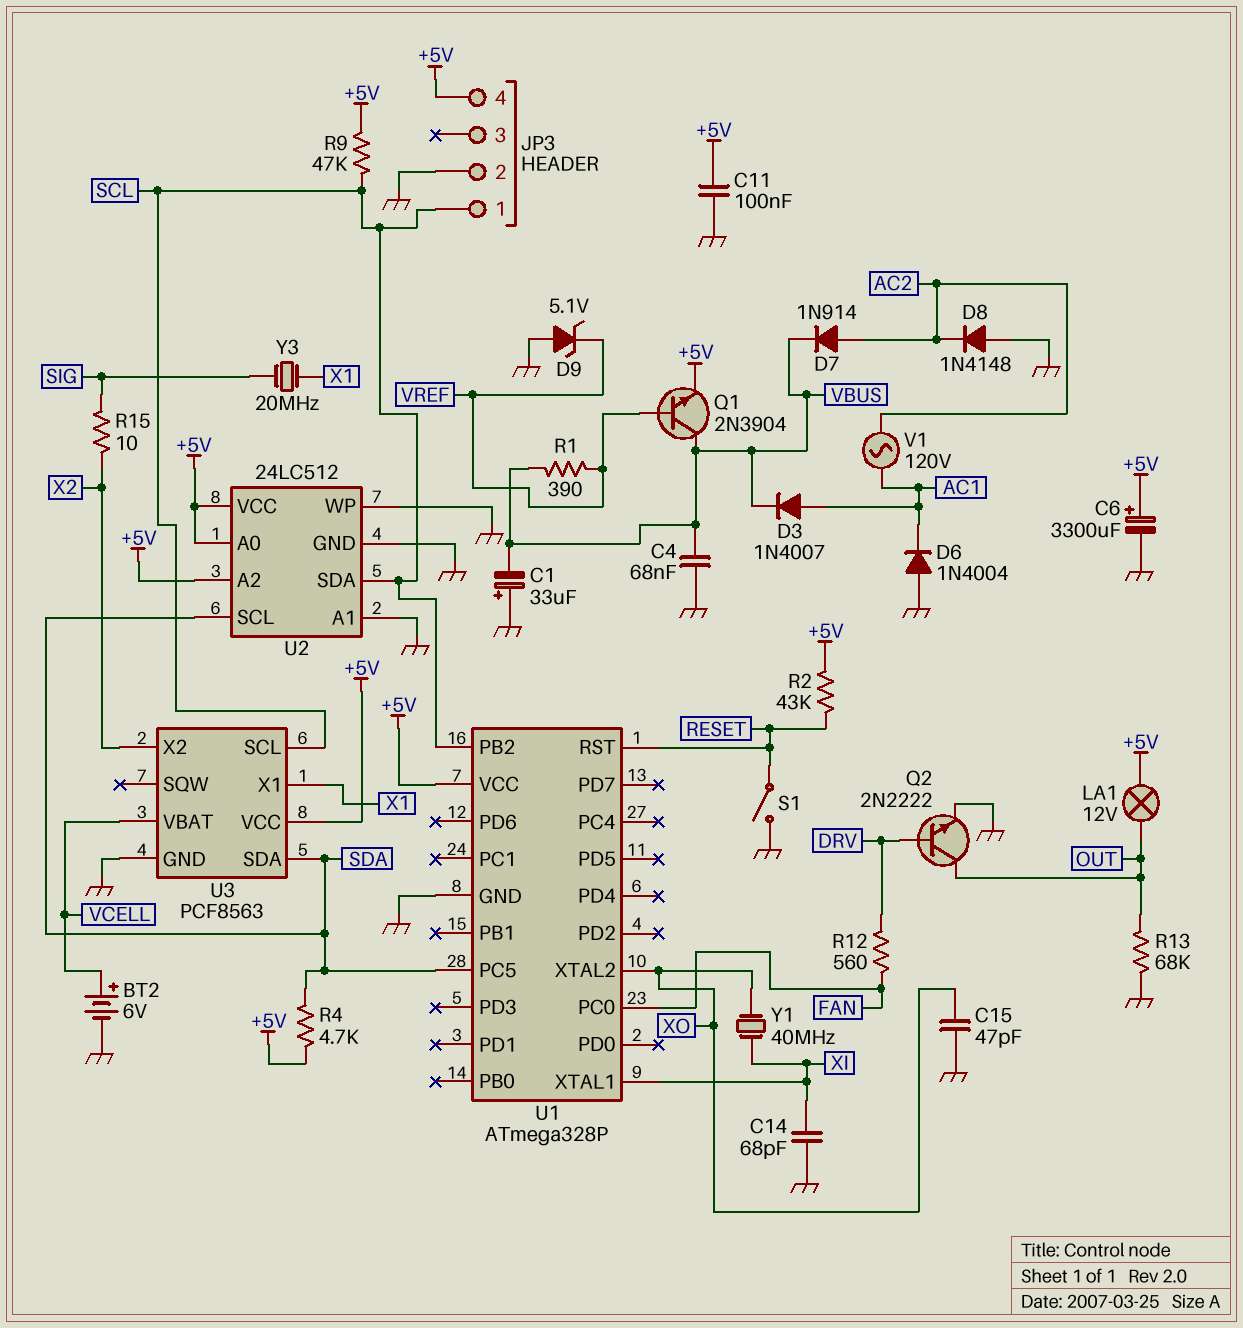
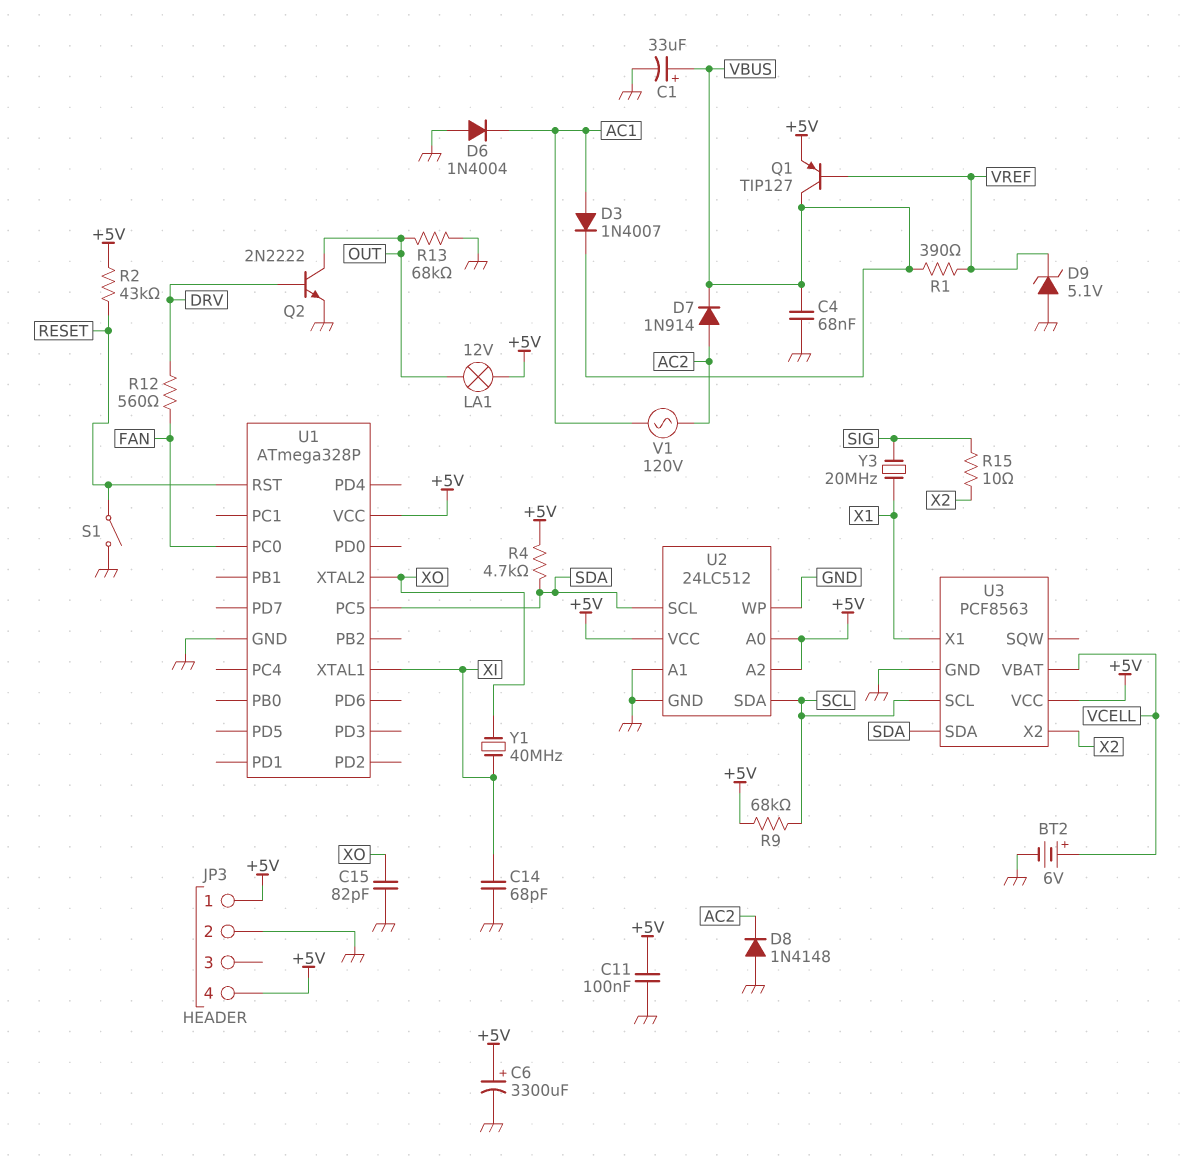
C1: 33uF (plus GND, minus VBUS) -> 33uF (plus VBUS, minus GND)
C15: 47pF (GND, XO) -> 82pF (GND, XO)
JP3 pin 1: SCL -> +5V
Q1: NPN 2N3904 (B VREF, C VBUS, E +5V) -> PNP TIP127 (B VREF, C VBUS, E +5V)
R9: 47k (+5V, SCL) -> 68k (+5V, SCL)
U1 pin PB2: SCL -> none

